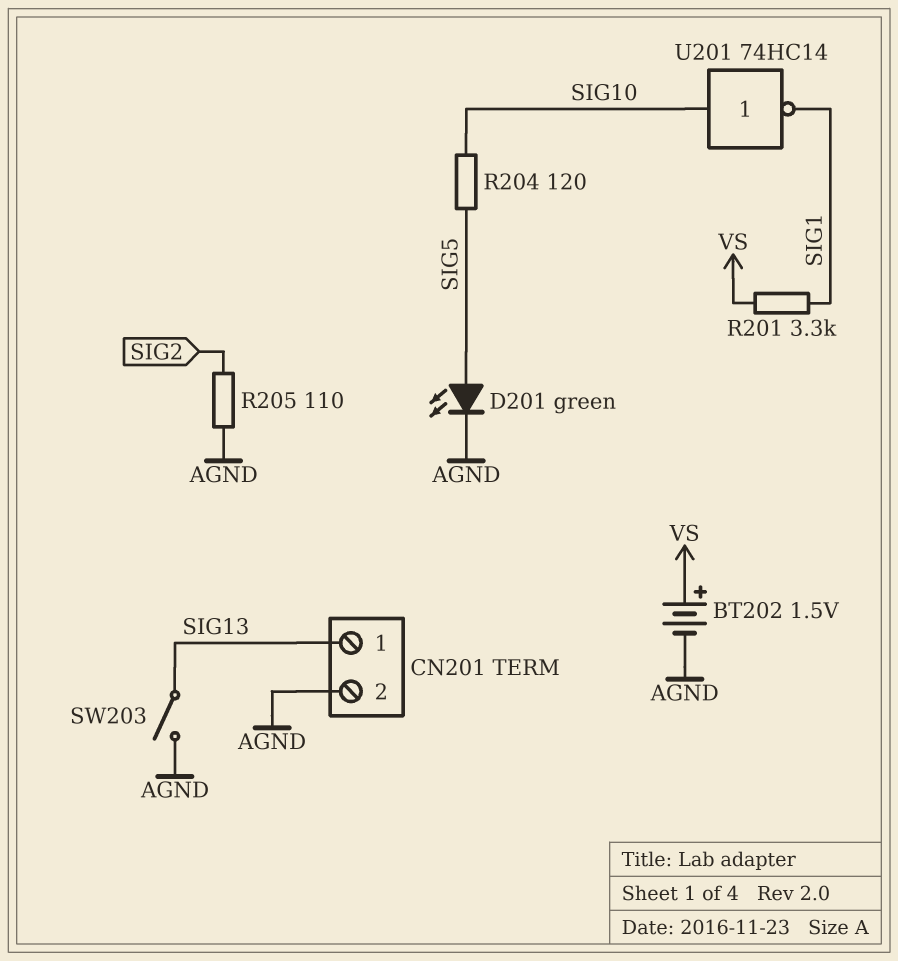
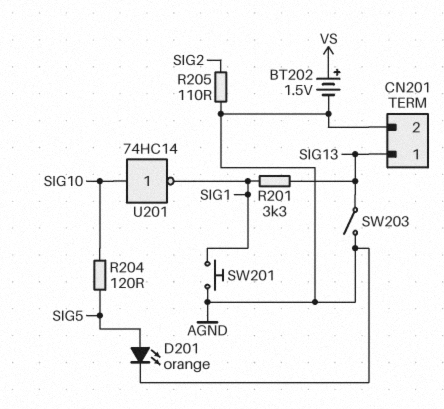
D201: LED green (A SIG5, K AGND) -> LED orange (A SIG5, K AGND)
R201: 3.3k (SIG1, VS) -> 3.3k (SIG1, SIG13)
SW201: none -> button (AGND, SIG1)

